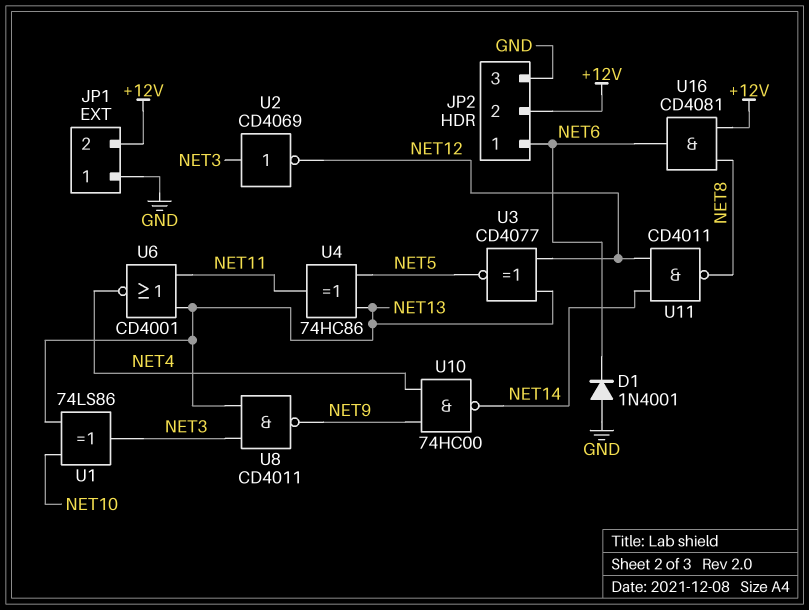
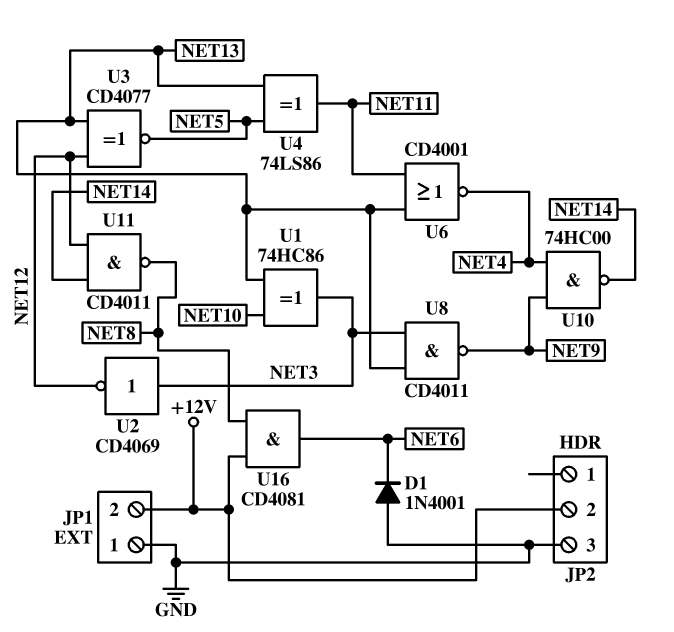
JP2 pin 1: NET6 -> none
U1: XOR 74LS86 (in NET10, in NET13, out NET3) -> XOR 74HC86 (in NET10, in NET13, out NET3)
U4: XOR 74HC86 (in NET5, in NET13, out NET11) -> XOR 74LS86 (in NET5, in NET13, out NET11)

